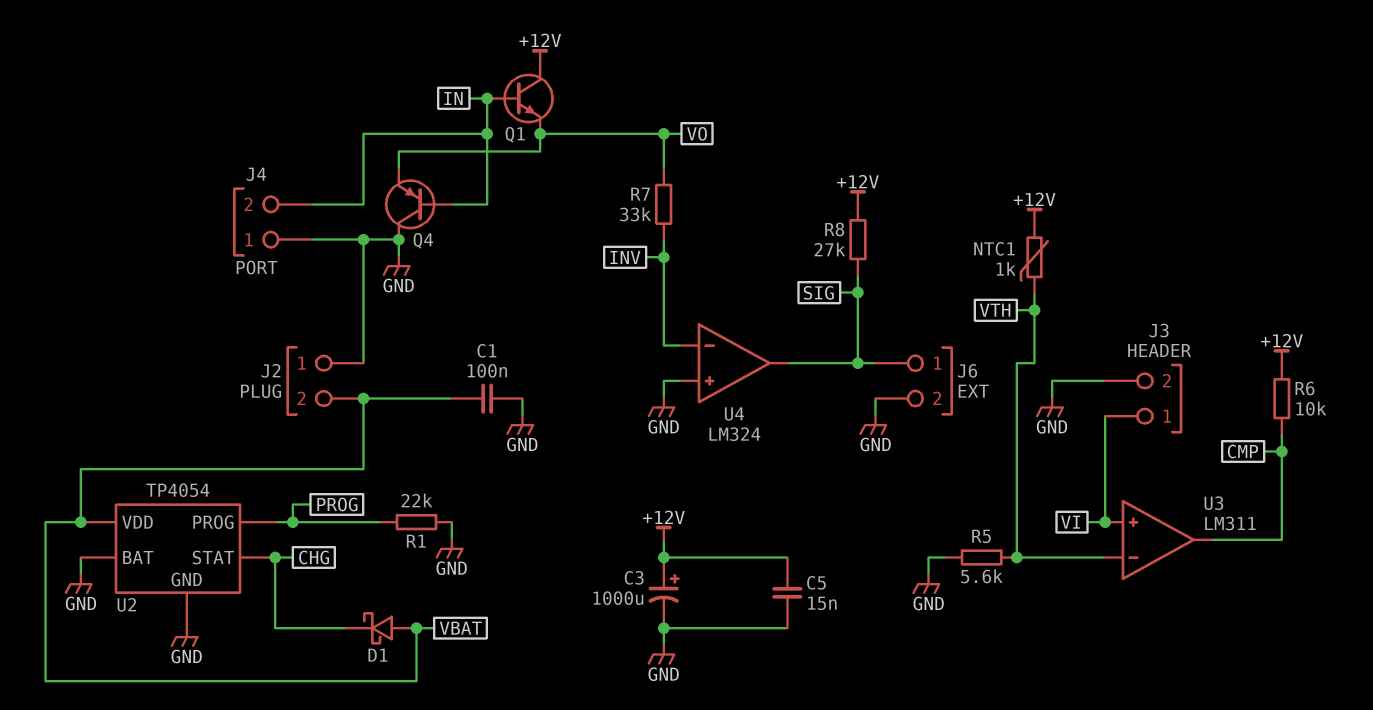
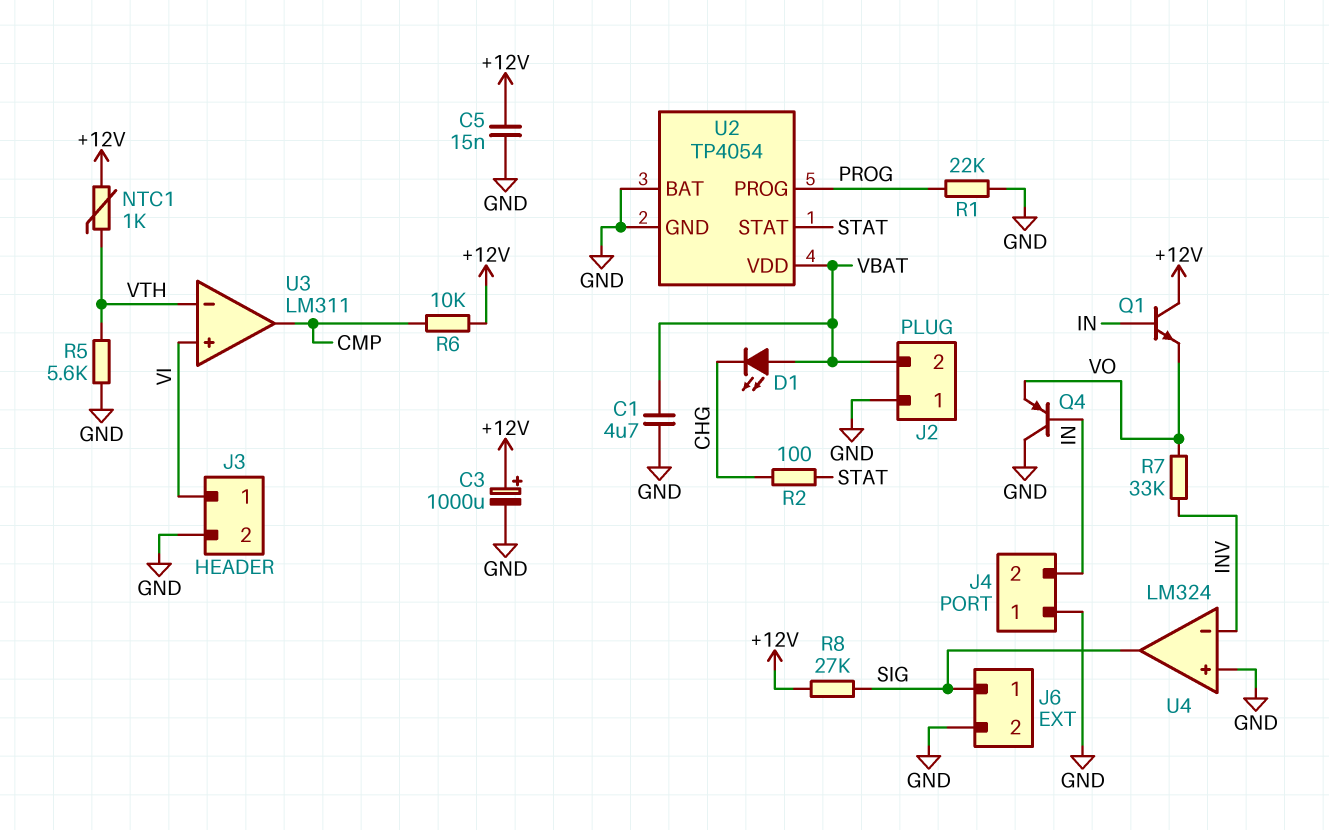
C1: 100nF (GND, VBAT) -> 4.7uF (GND, VBAT)
D1: schottky (A VBAT, K CHG) -> LED (A VBAT, K CHG)
R2: none -> 100 (CHG, STAT)
U2 pin STAT: CHG -> STAT

